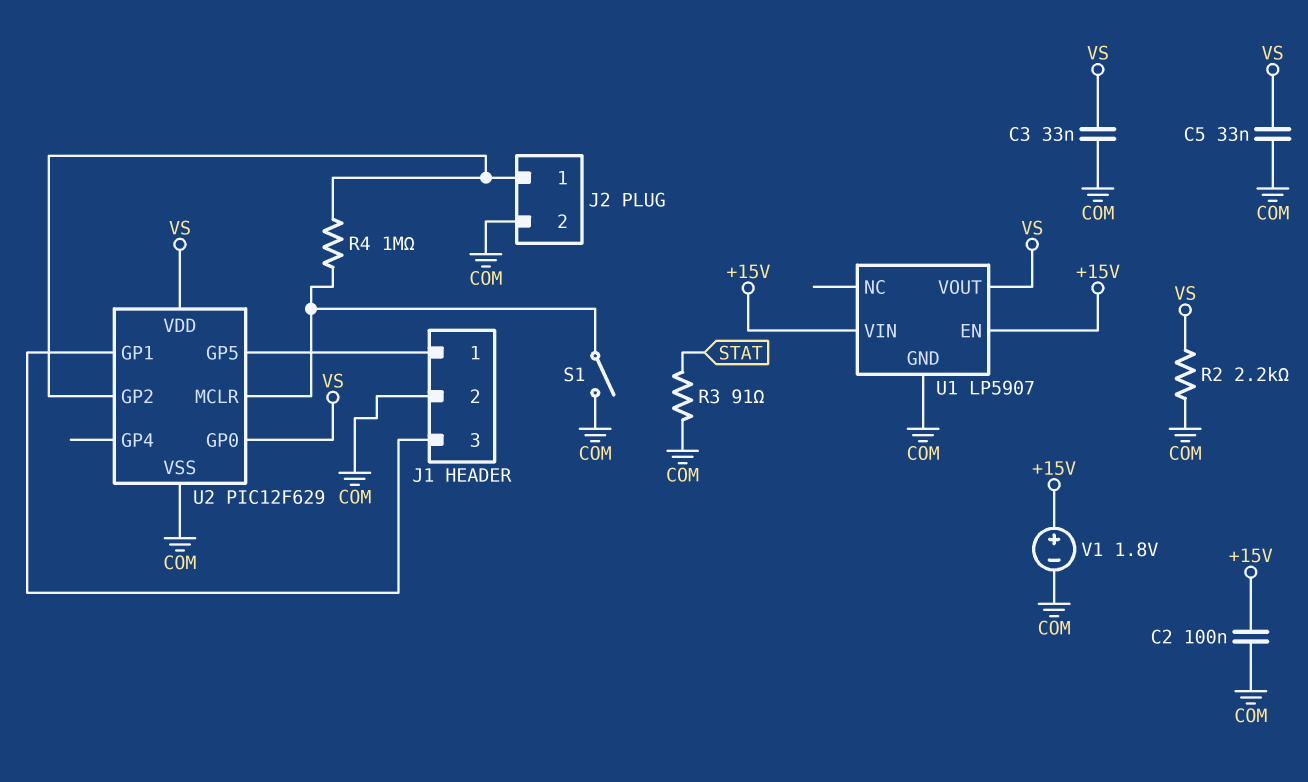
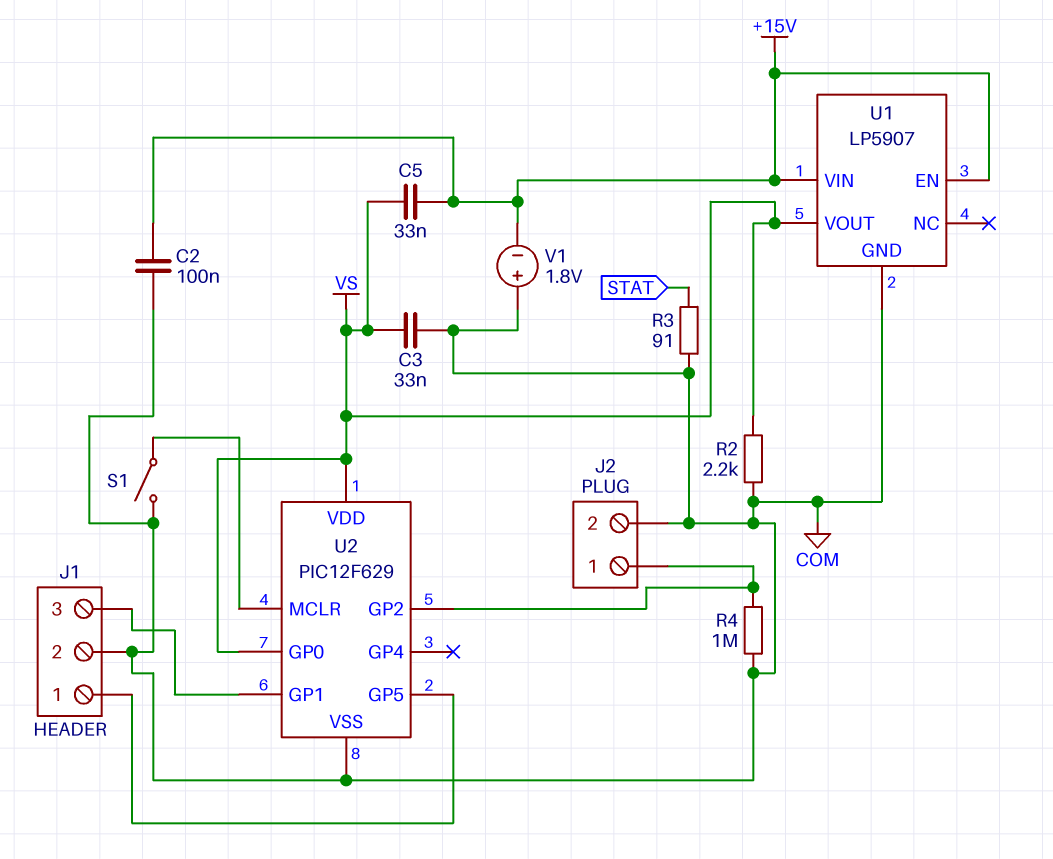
C5: 33nF (COM, VS) -> 33nF (+15V, VS)
R4: 1M (J2/1, U2/MCLR) -> 1M (COM, J2/1)
V1: 1.8V (plus +15V, minus COM) -> 1.8V (plus COM, minus +15V)

